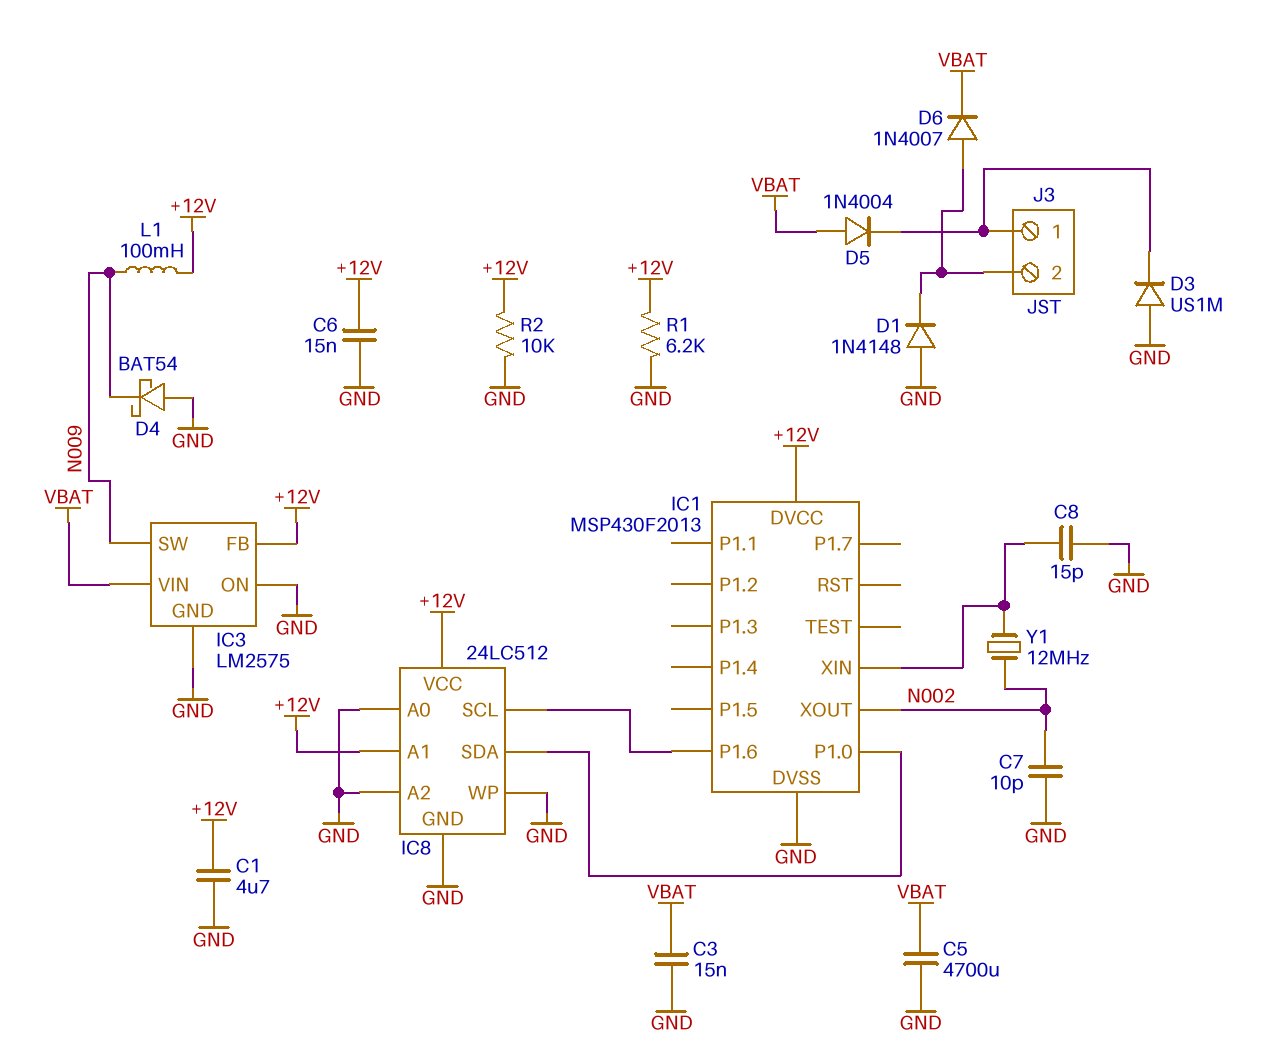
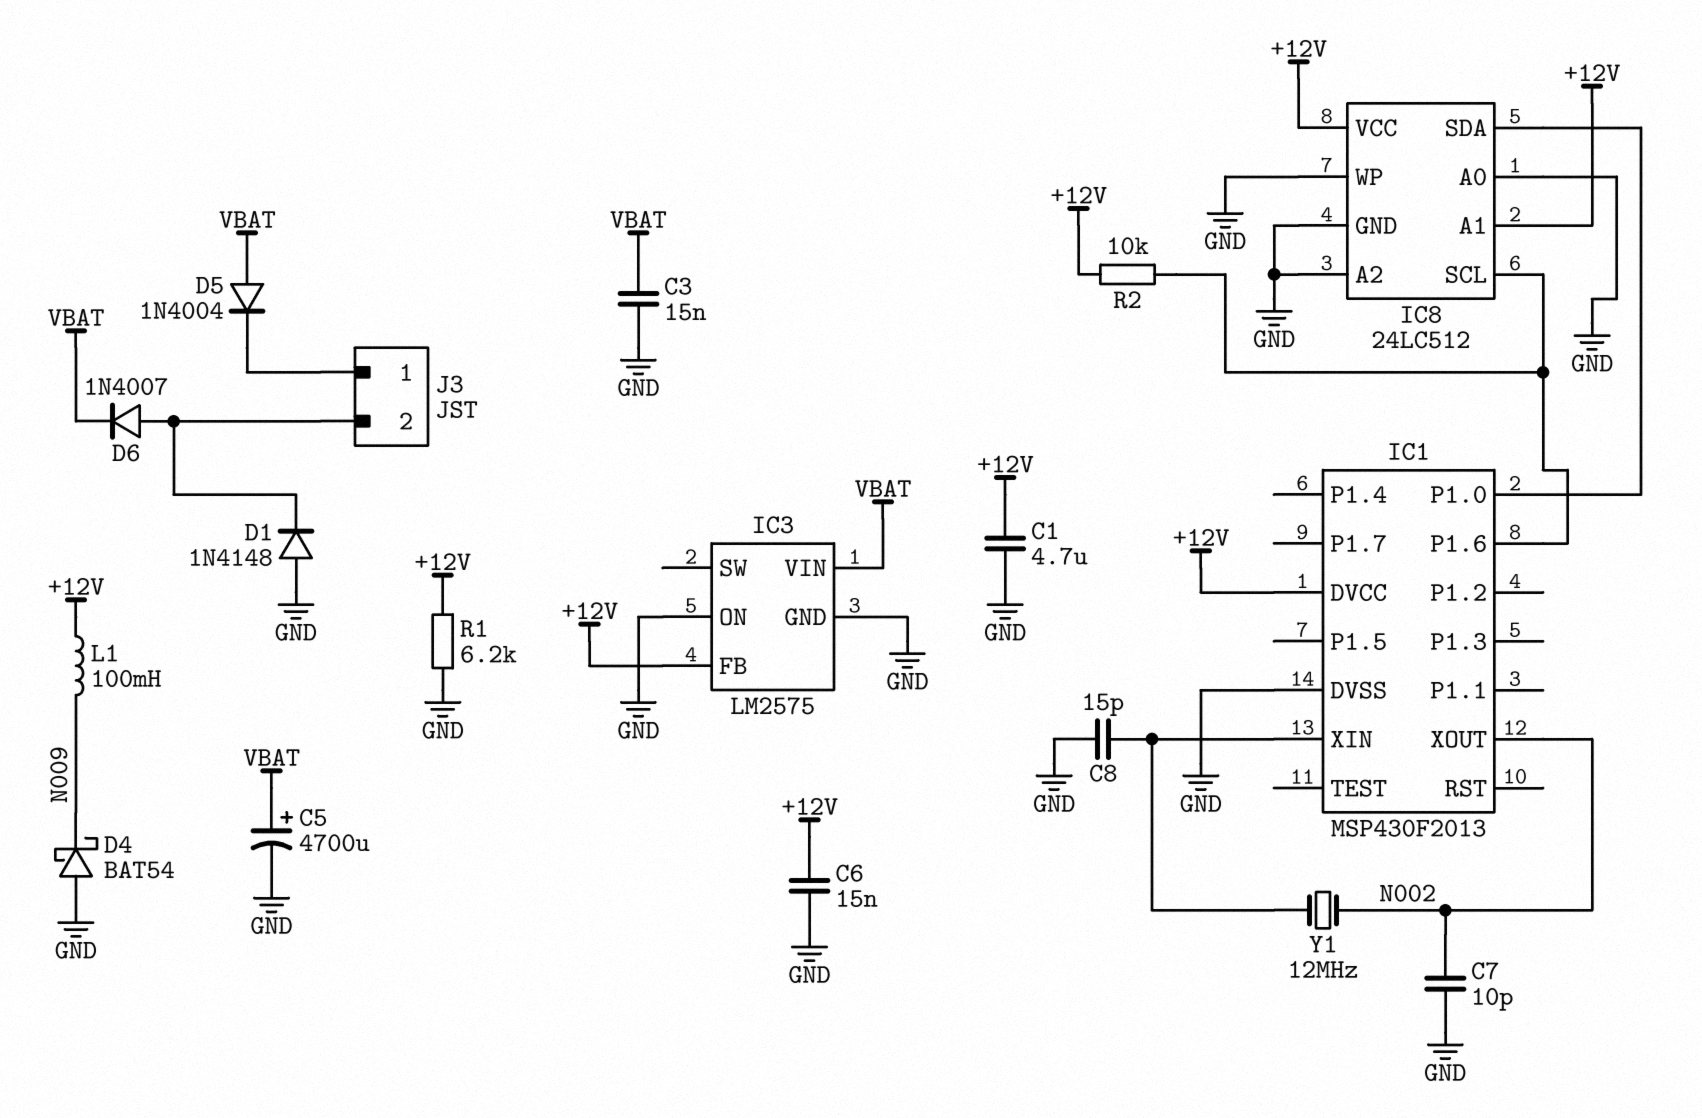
C5: 4700uF (GND, VBAT) -> 4700uF (plus VBAT, minus GND)
D3: diode US1M (A GND, K J3/1) -> none
IC3 pin SW: N009 -> none
R2: 10k (+12V, GND) -> 10k (+12V, IC1/P1.6)

